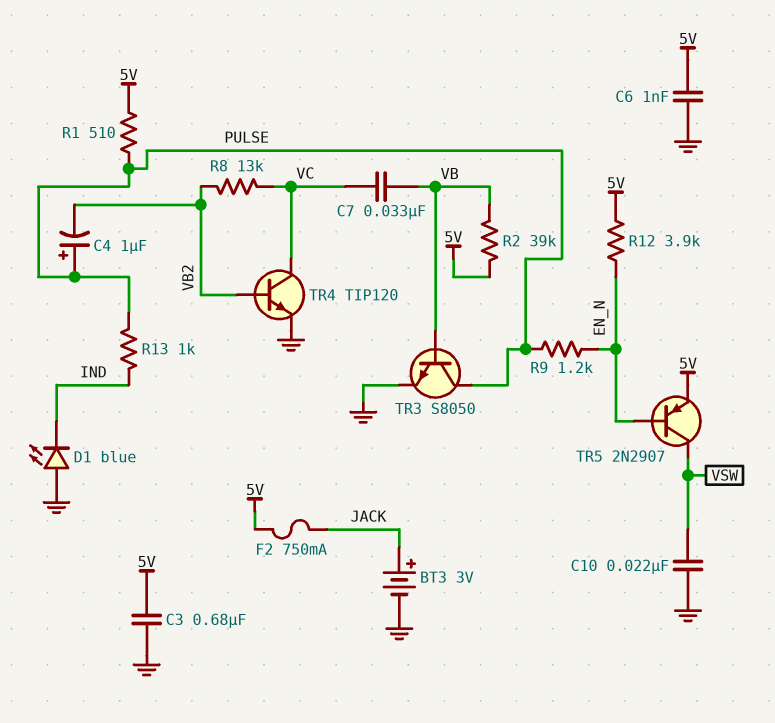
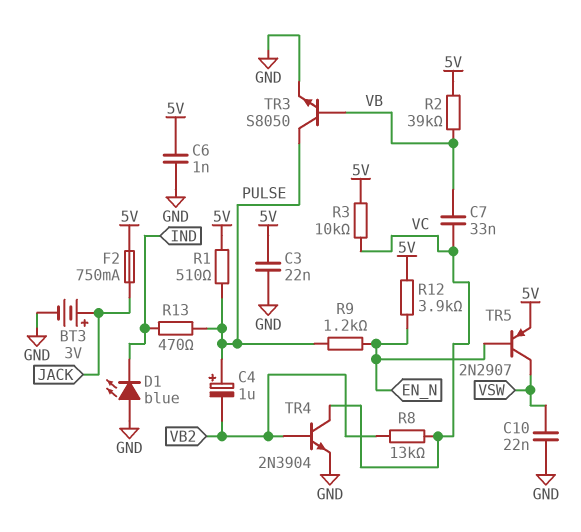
C3: 680nF (5V, GND) -> 22nF (5V, GND)
R3: none -> 10k (5V, VC)
R13: 1k (IND, PULSE) -> 470 (IND, PULSE)
TR4: NPN TIP120 (B VB2, C VC, E GND) -> NPN 2N3904 (B VB2, C VC, E GND)

